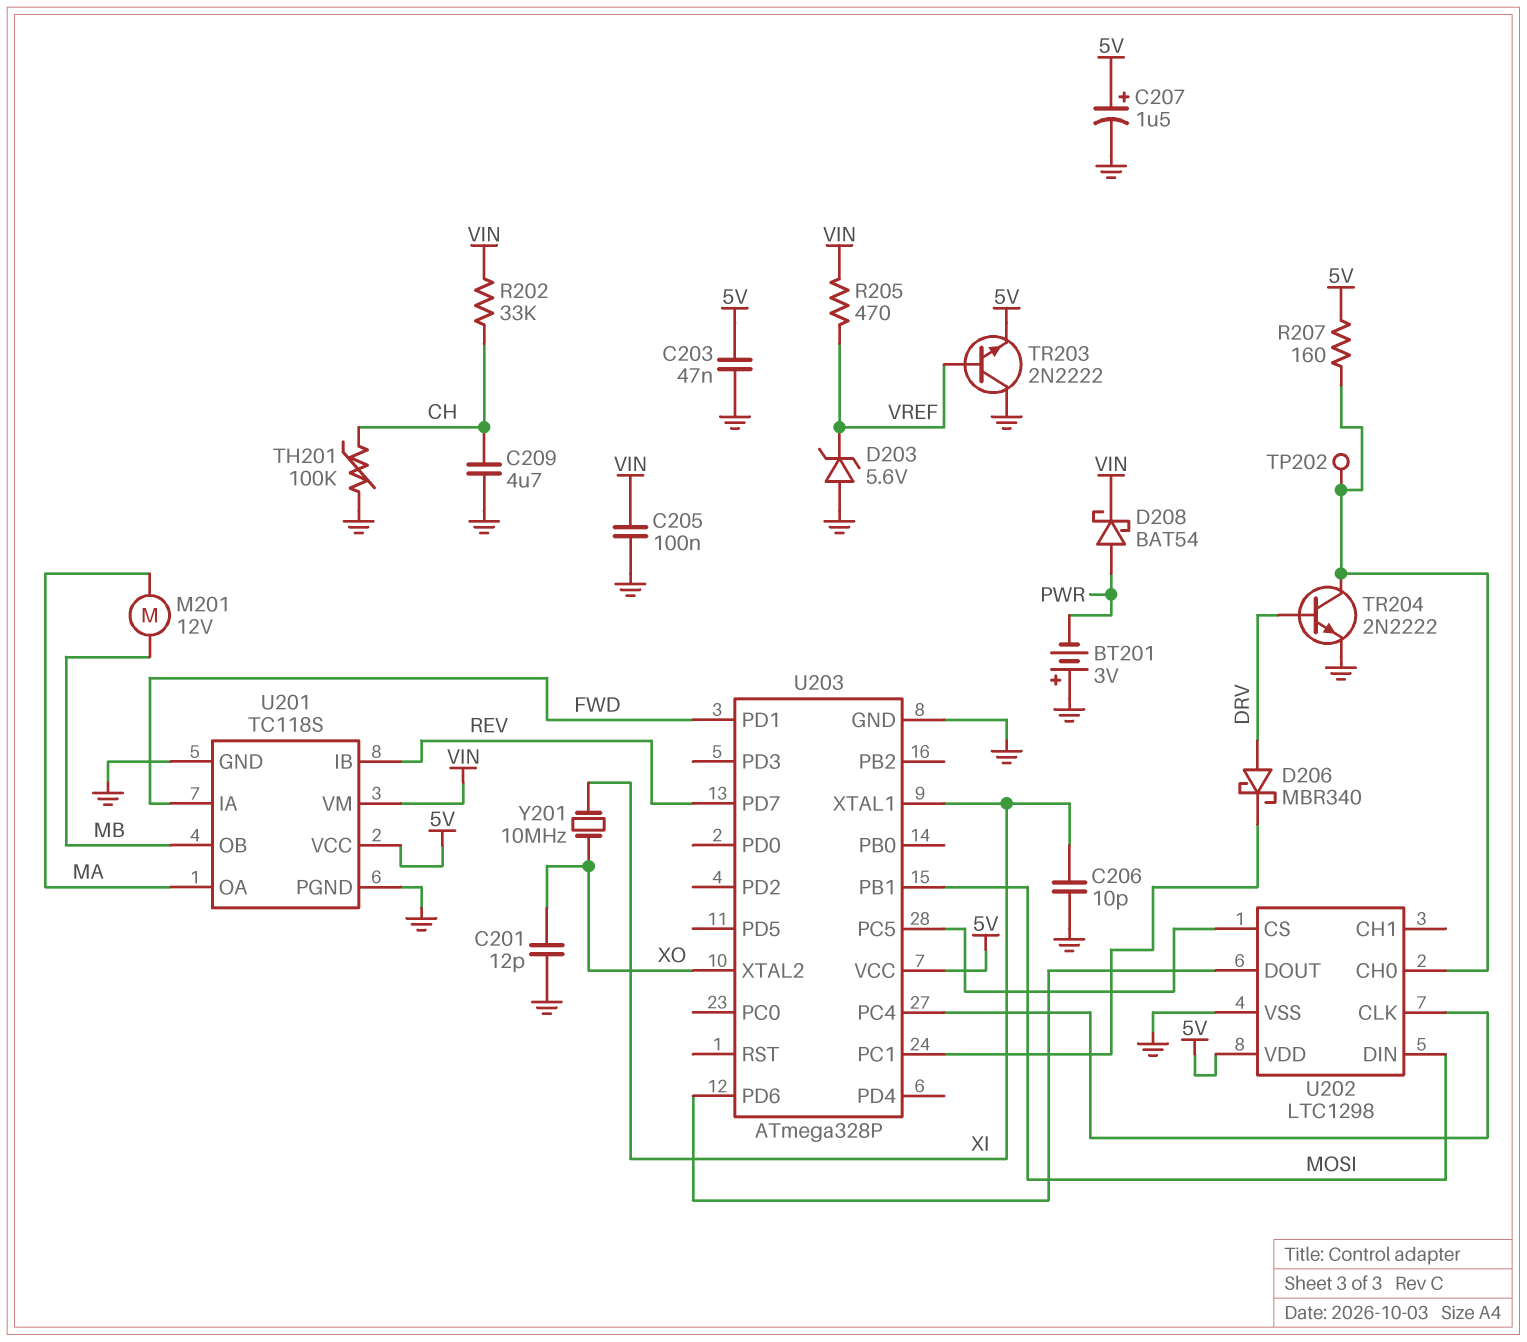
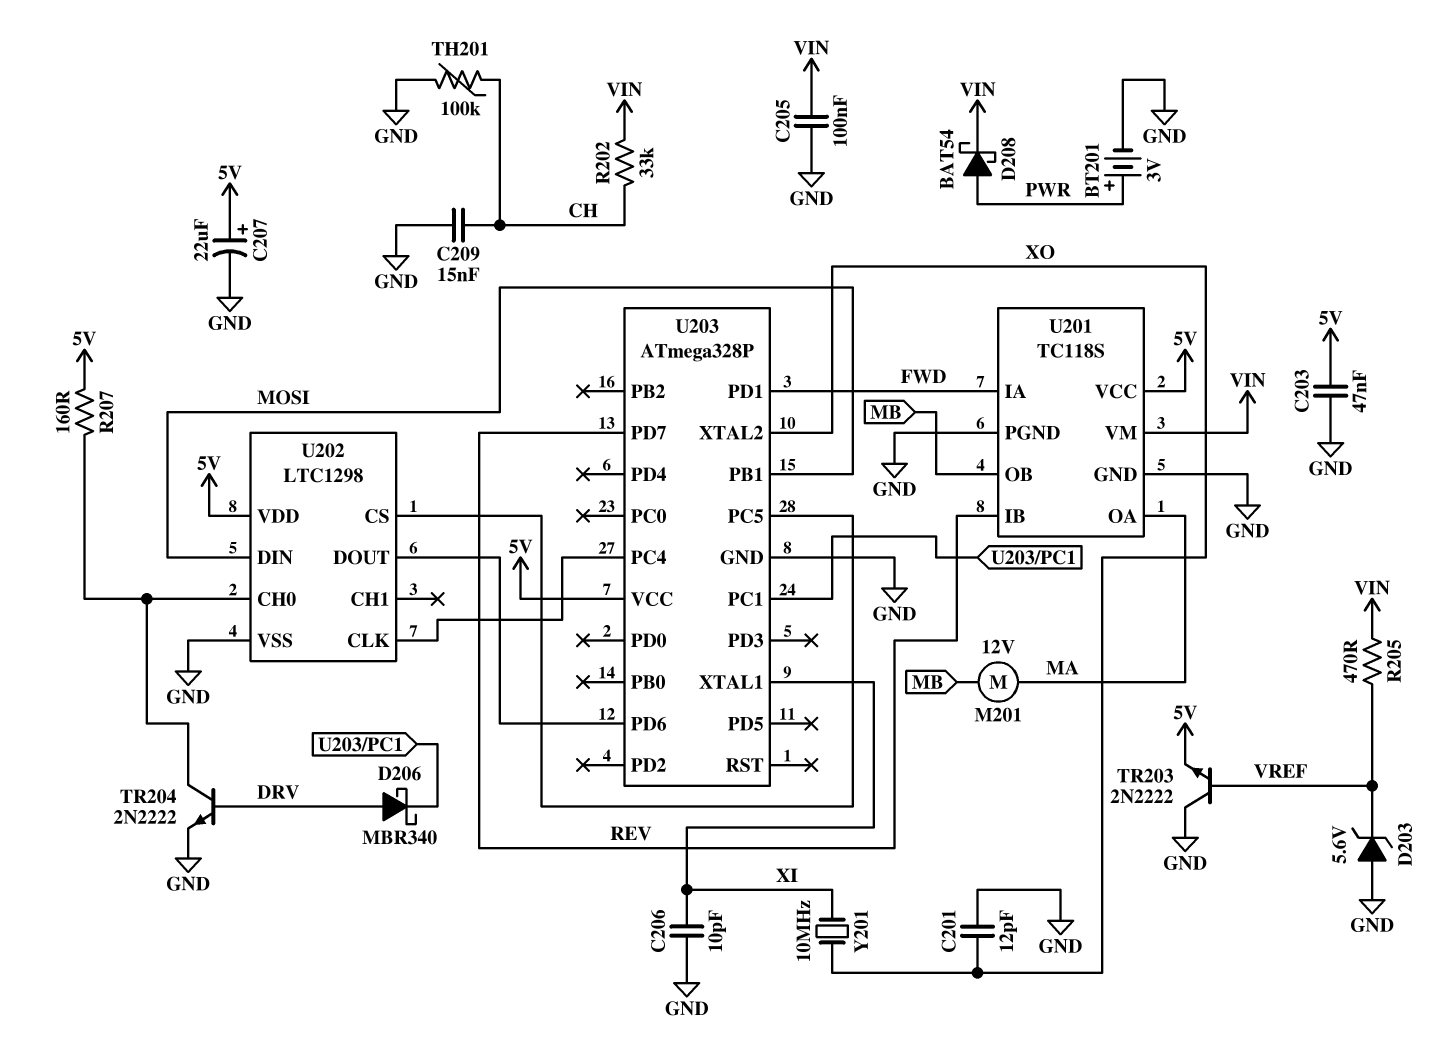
BT201: 3V (plus GND, minus PWR) -> 3V (plus PWR, minus GND)
C207: 1.5uF (plus 5V, minus GND) -> 22uF (plus 5V, minus GND)
C209: 4.7uF (CH, GND) -> 15nF (CH, GND)
TP202: test point (U202/CH0) -> none

